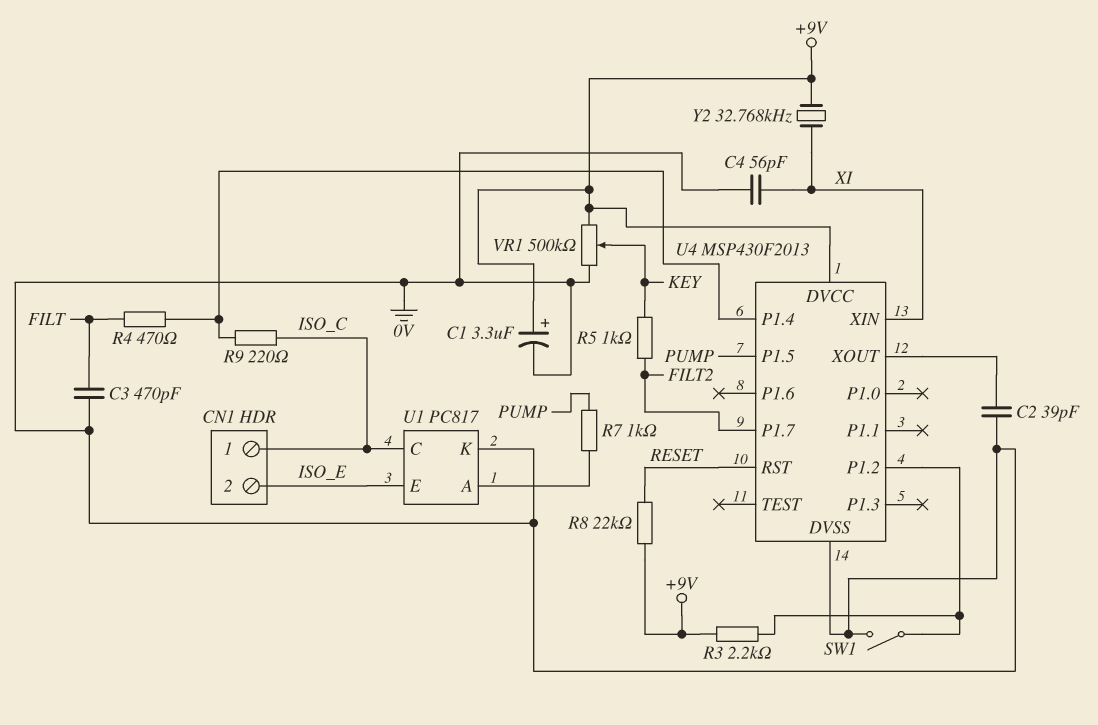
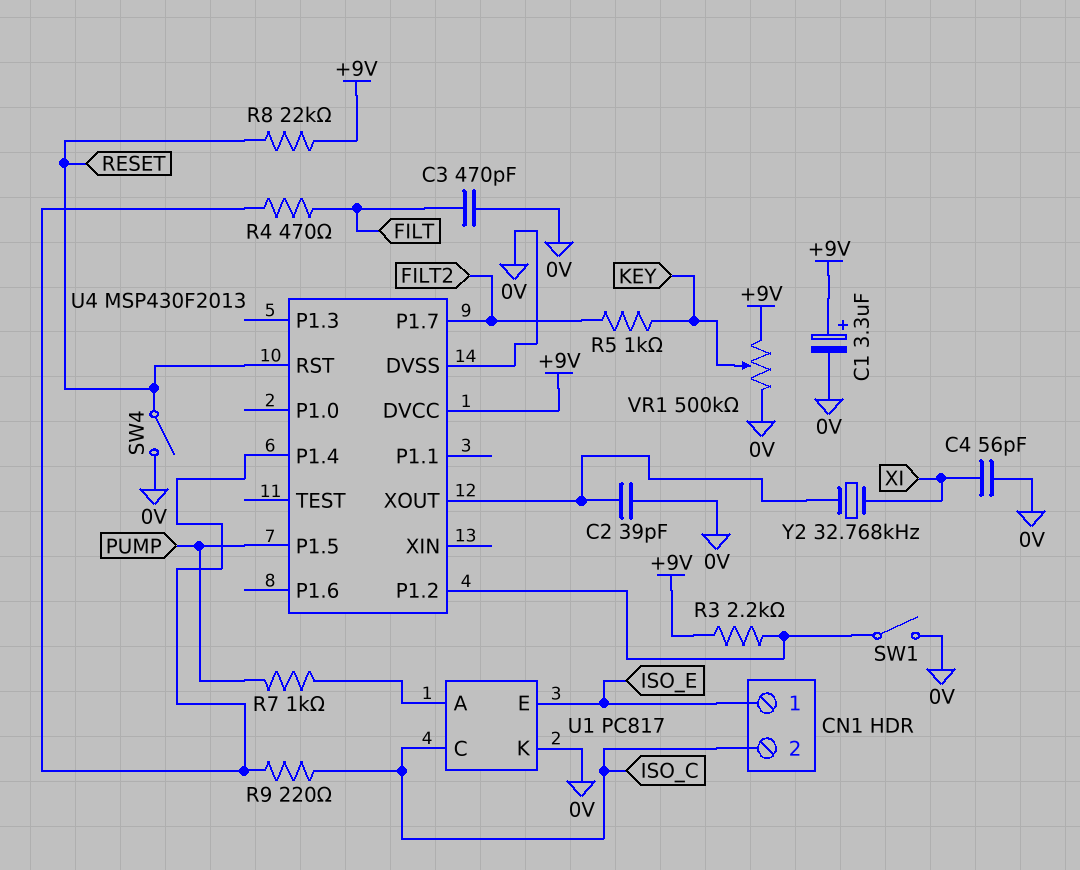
CN1 pin 1: ISO_C -> ISO_E
CN1 pin 2: ISO_E -> ISO_C
SW4: none -> switch (0V, RESET)
U4 pin XIN: XI -> none
Y2: 32.768kHz (+9V, XI) -> 32.768kHz (U4/XOUT, XI)

